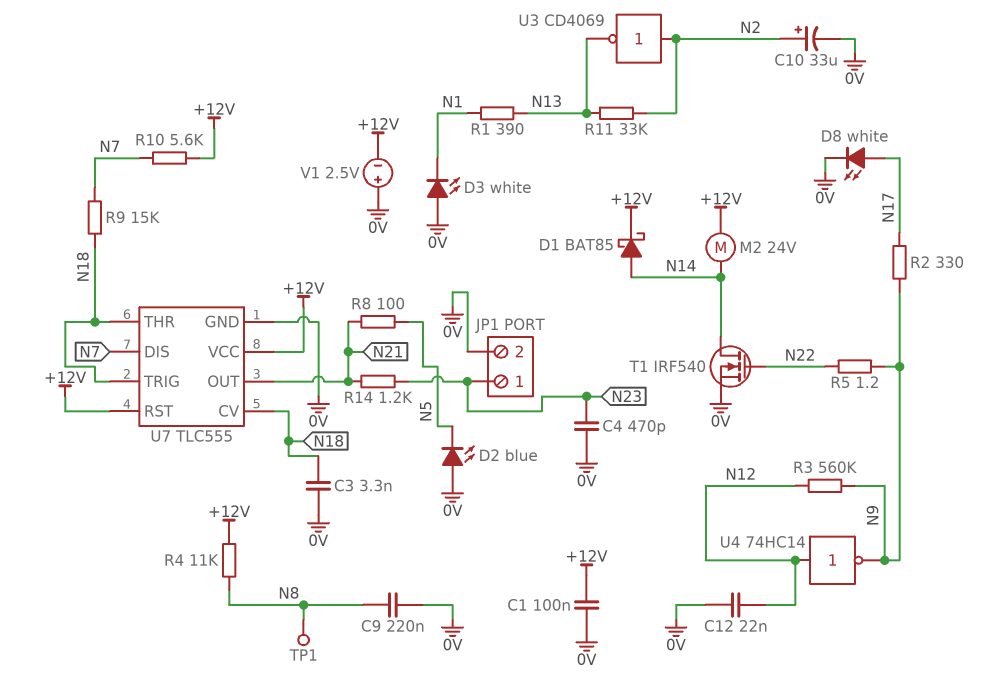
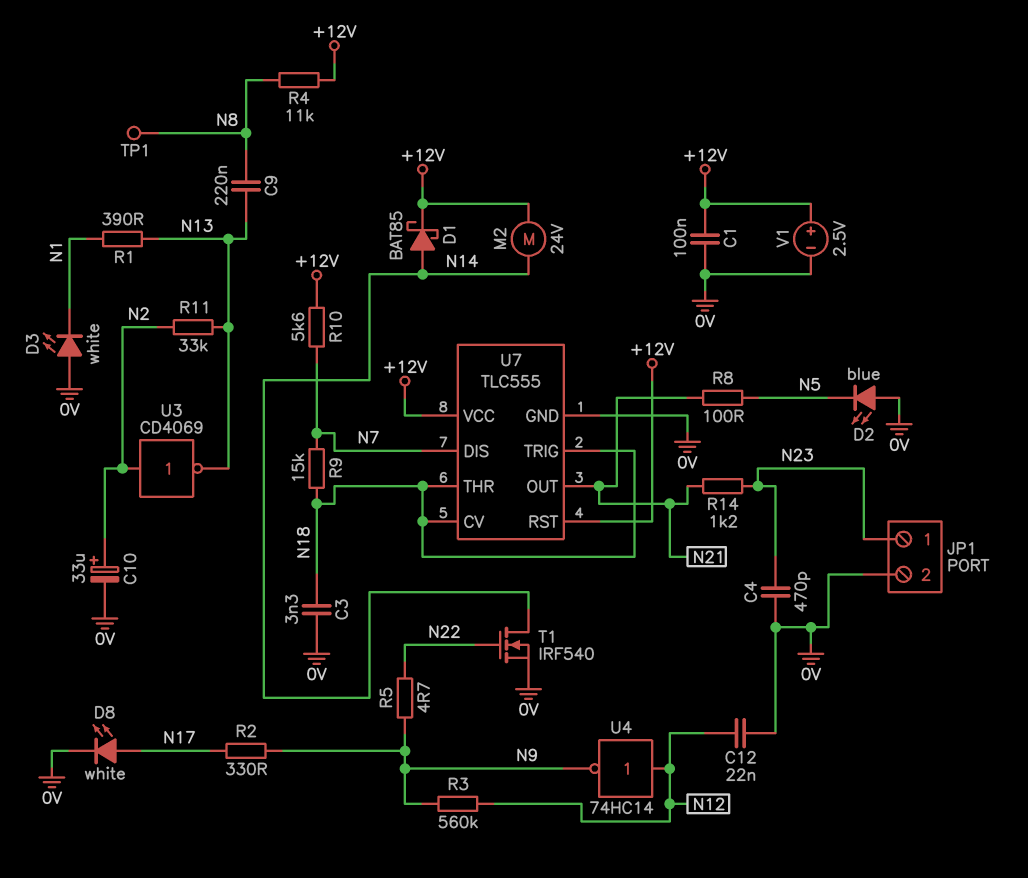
C9: 220nF (0V, N8) -> 220nF (N8, N13)
R5: 1.2 (N9, N22) -> 4.7 (N9, N22)
V1: 2.5V (plus 0V, minus +12V) -> 2.5V (plus +12V, minus 0V)

